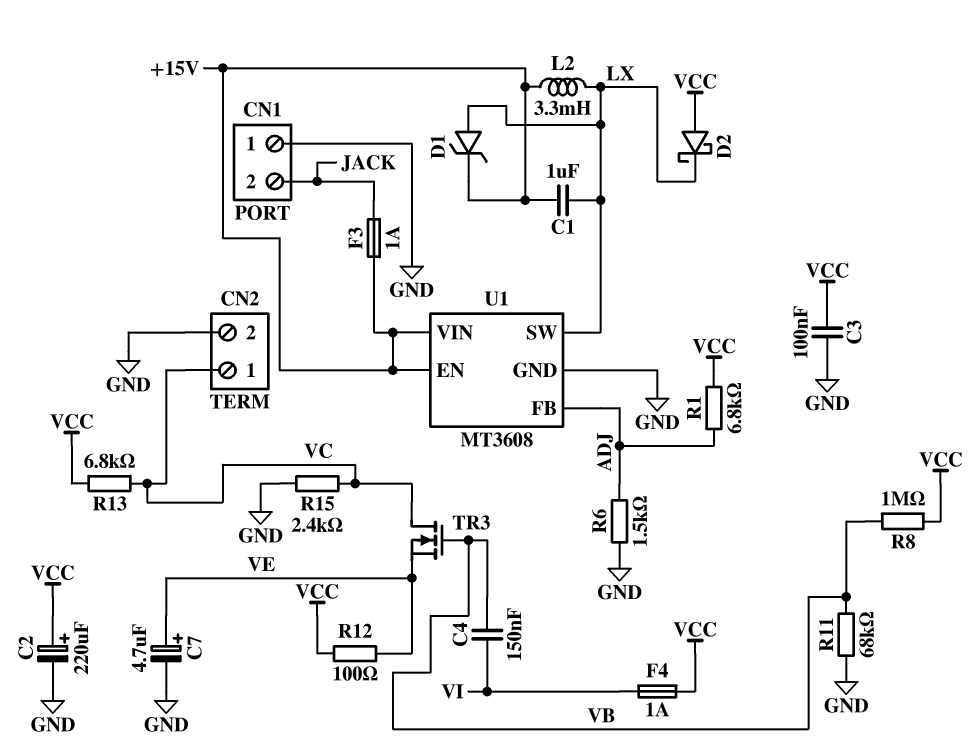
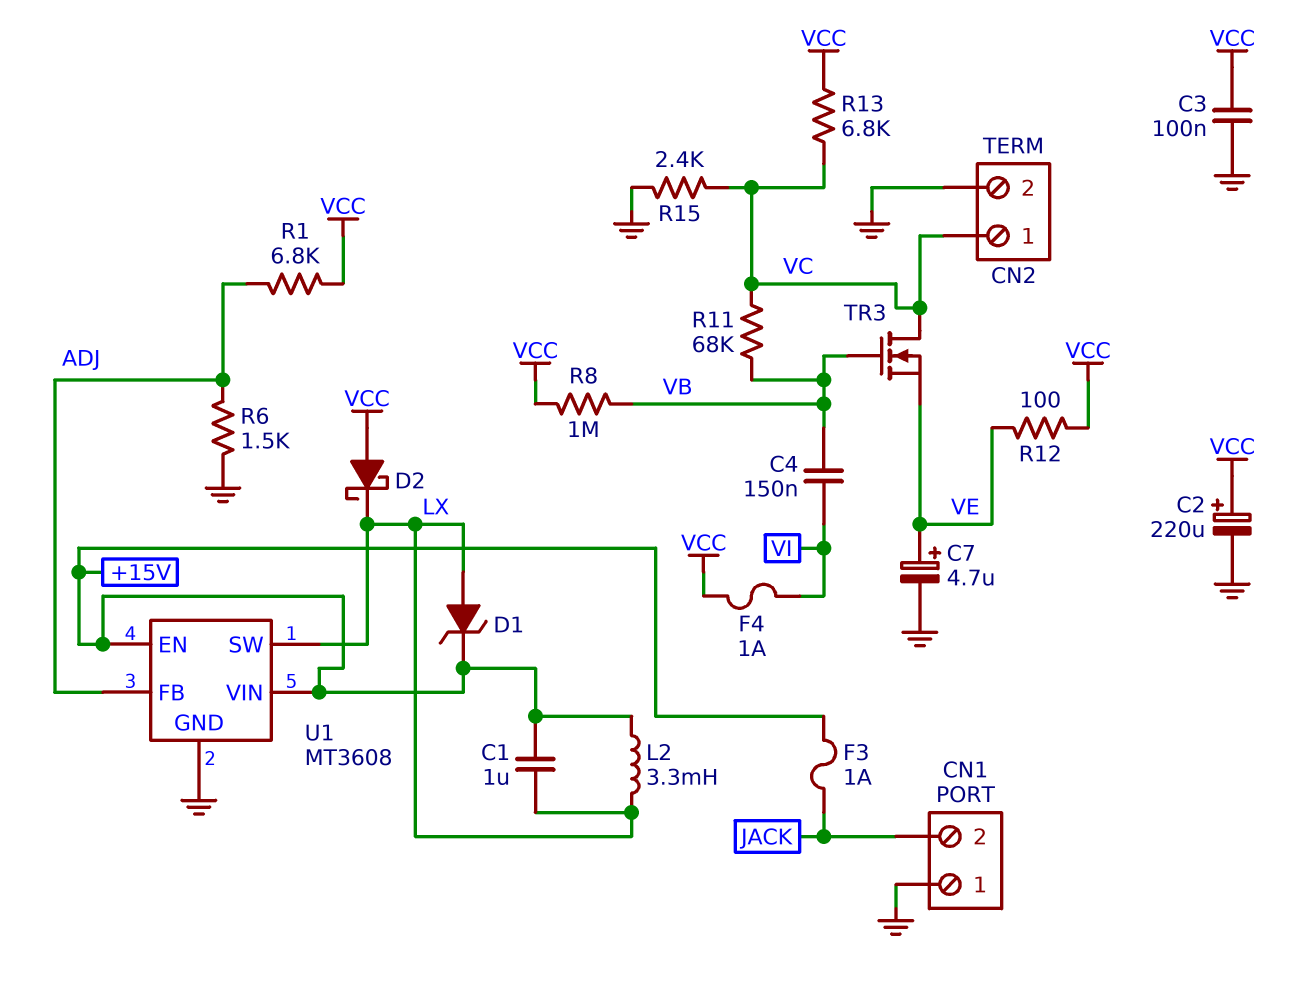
R11: 68k (GND, VB) -> 68k (VB, VC)

